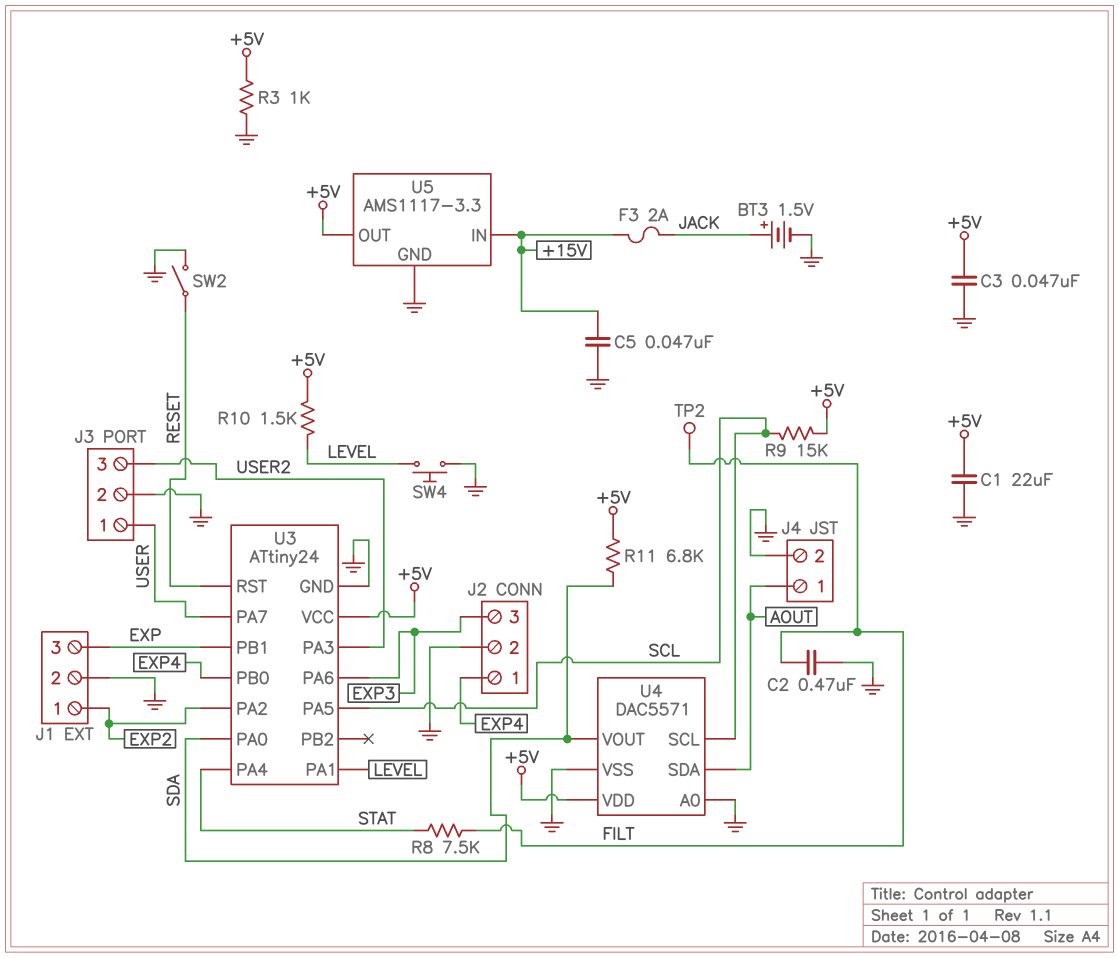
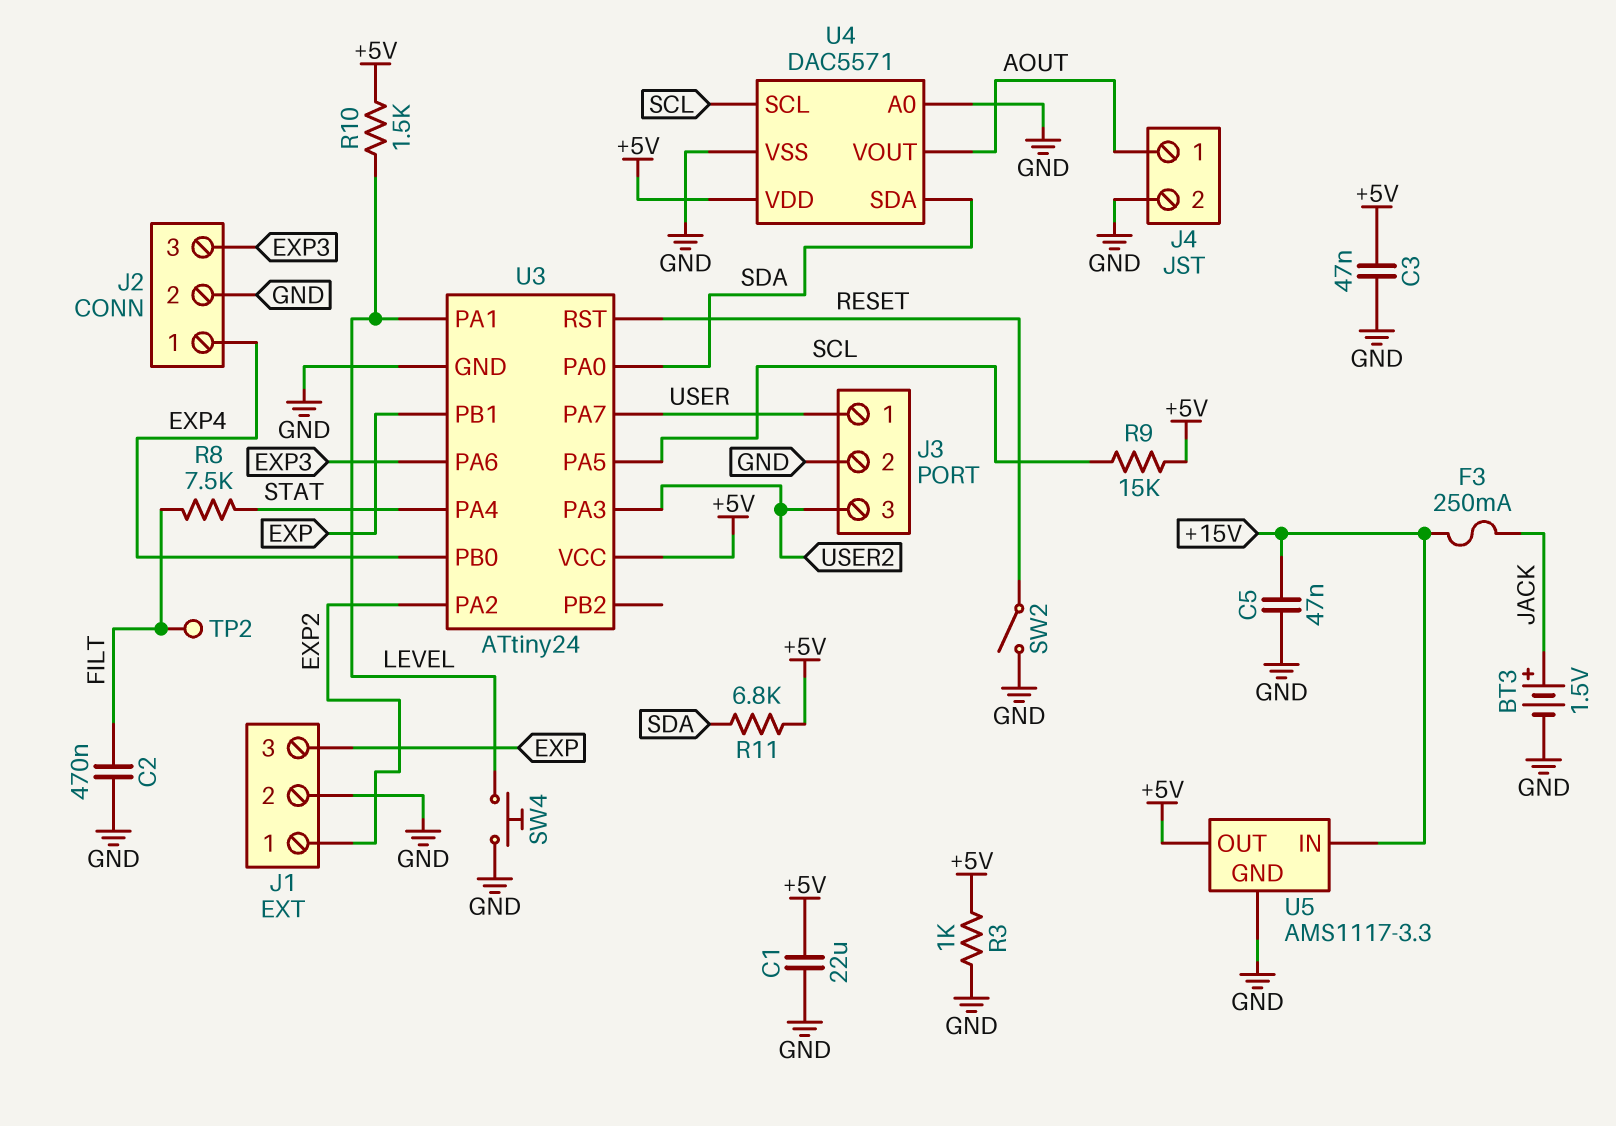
F3: 2A (+15V, JACK) -> 250mA (+15V, JACK)
U4 pin SDA: AOUT -> SDA
U4 pin VOUT: SDA -> AOUT

